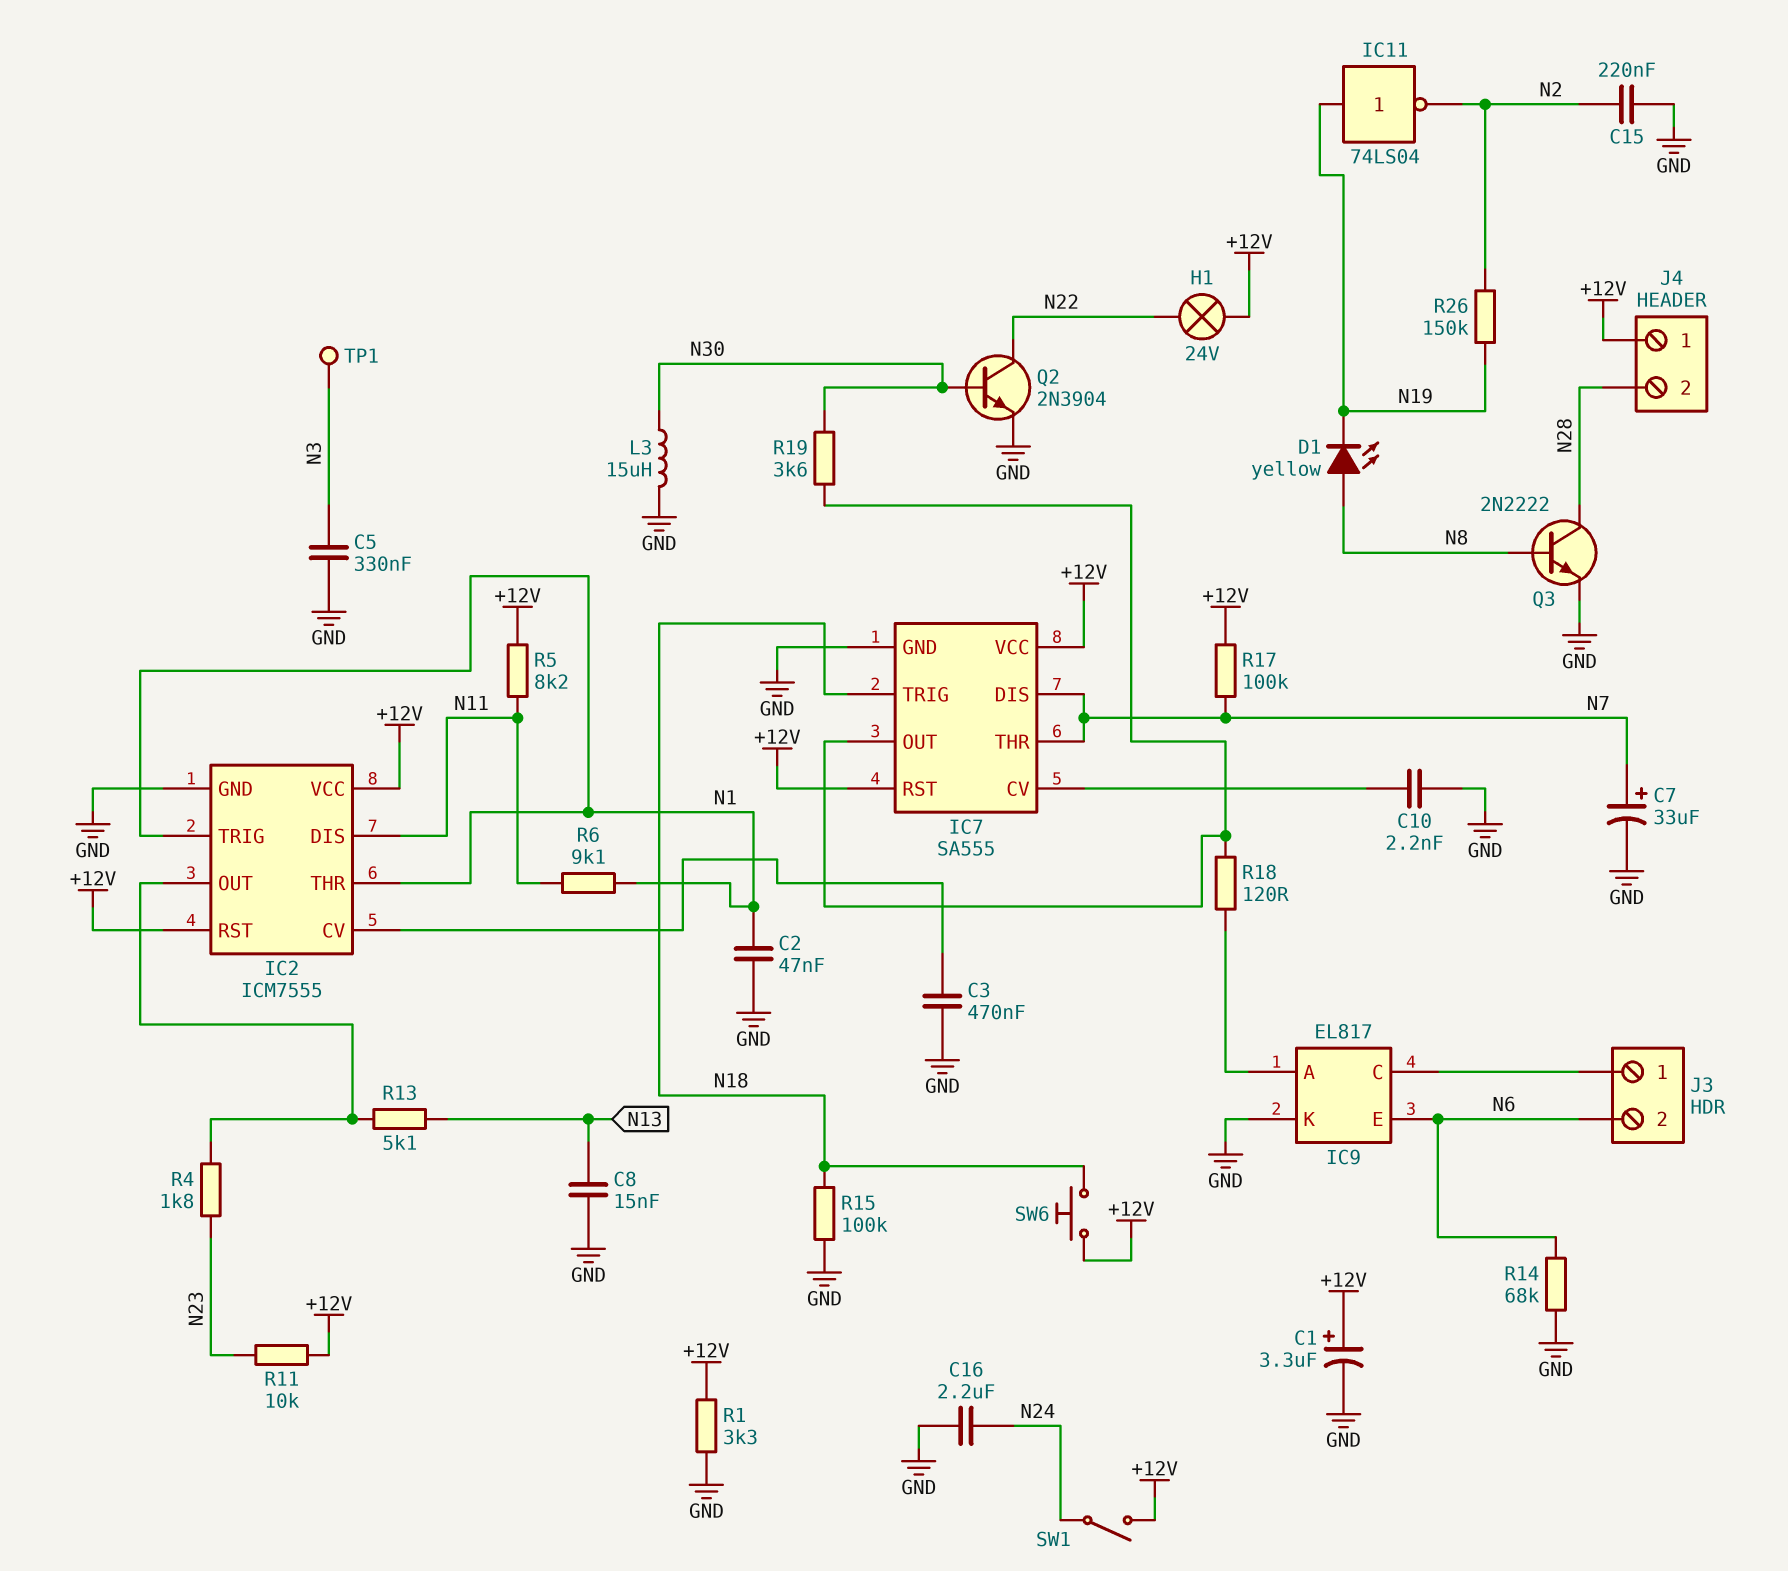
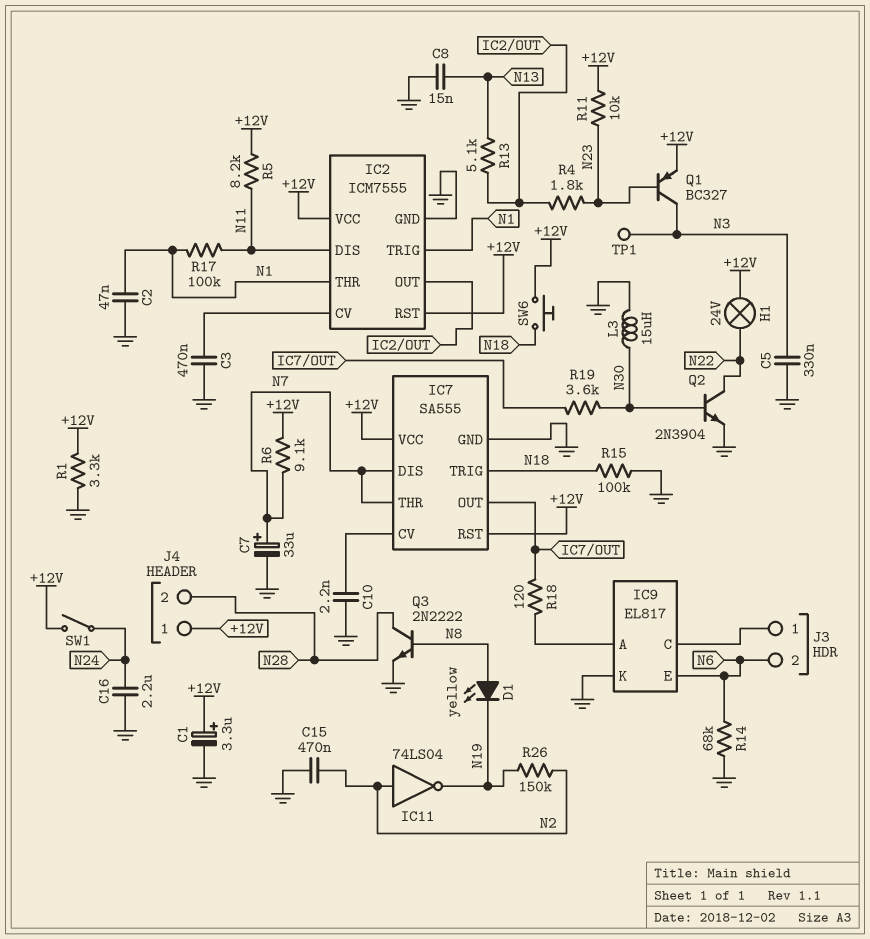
C15: 220nF (GND, N2) -> 470nF (GND, N2)
IC11: NOT 74LS04 (in N19, out N2) -> NOT 74LS04 (in N2, out N19)
Q1: none -> PNP BC327 (B N23, C N3, E +12V)
R6: 9.1k (N1, N11) -> 9.1k (+12V, N7)
R17: 100k (+12V, N7) -> 100k (N1, N11)

